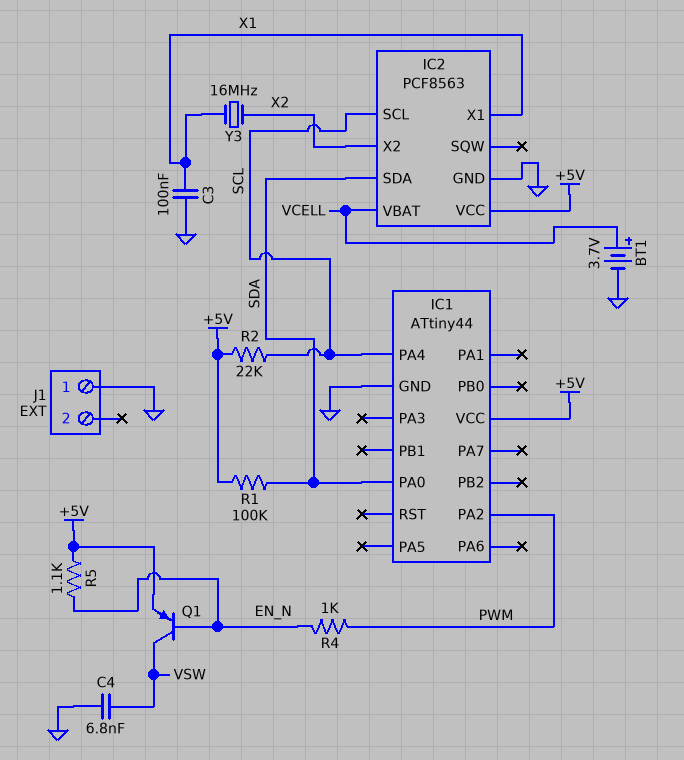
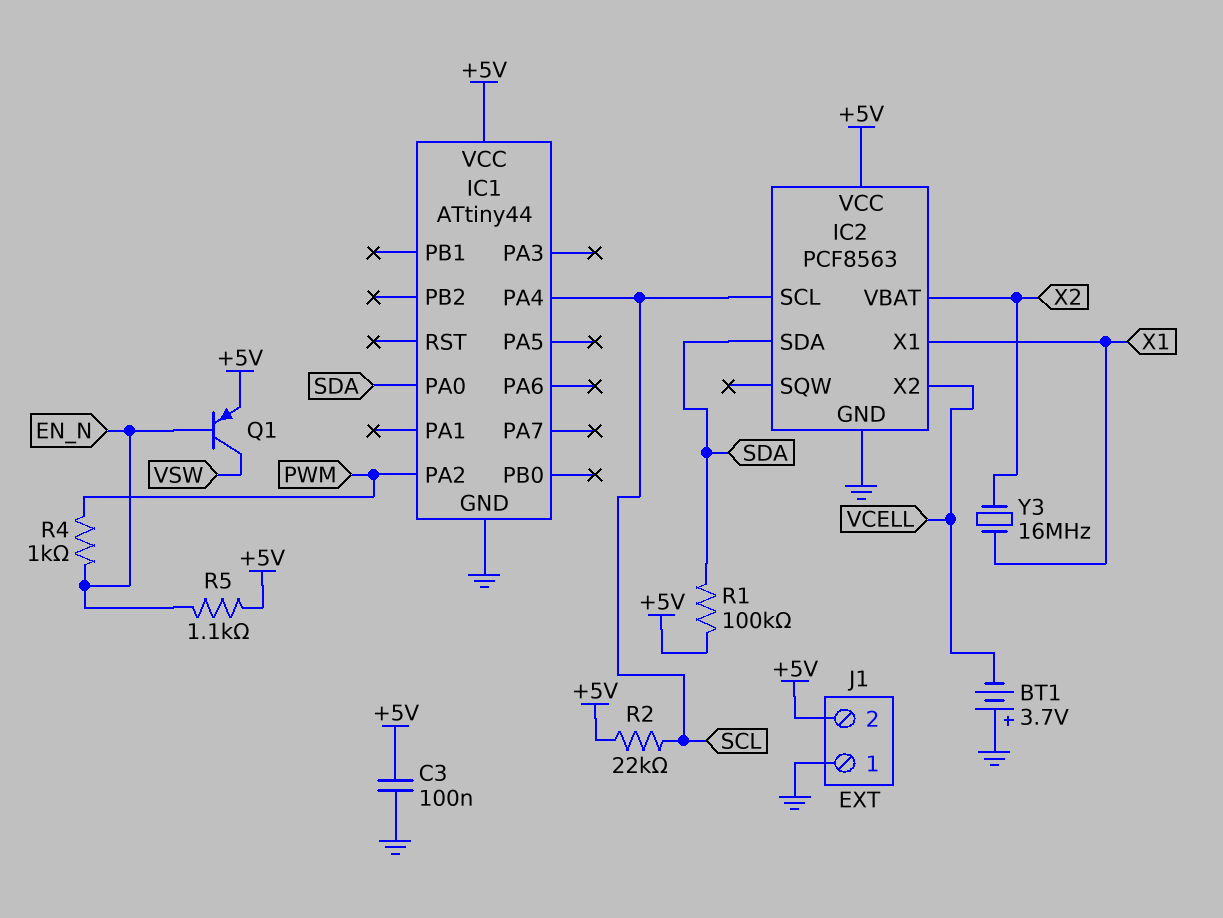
BT1: 3.7V (plus VCELL, minus GND) -> 3.7V (plus GND, minus VCELL)
C3: 100nF (GND, X1) -> 100nF (+5V, GND)
C4: 6.8nF (GND, VSW) -> none
IC2 pin VBAT: VCELL -> X2
IC2 pin X2: X2 -> VCELL
J1 pin 2: none -> +5V

